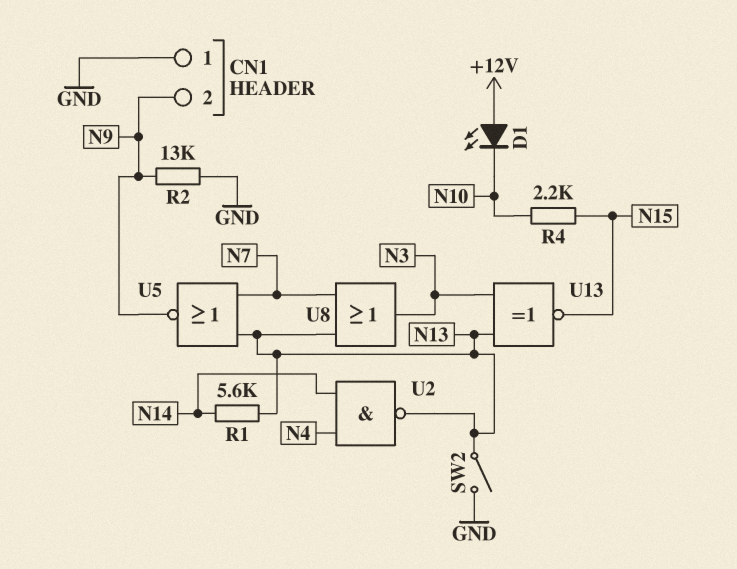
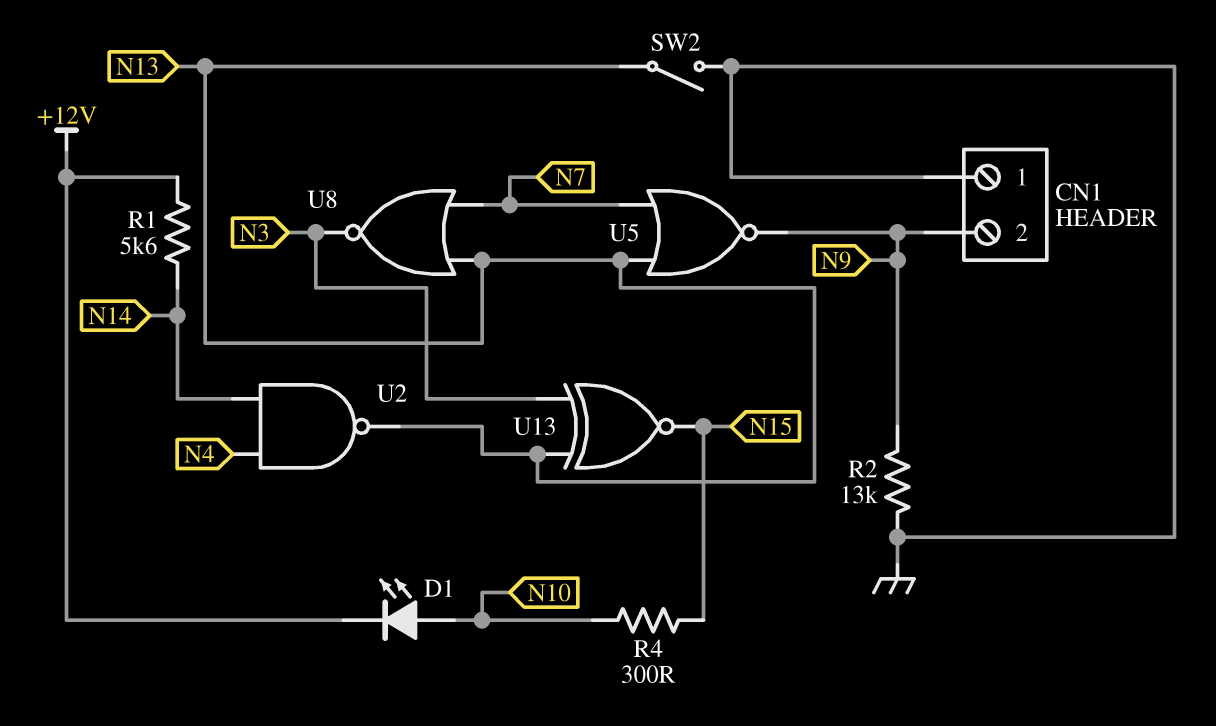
D1: LED (A +12V, K N10) -> LED (A N10, K +12V)
R1: 5.6k (N13, N14) -> 5.6k (+12V, N14)
R4: 2.2k (N10, N15) -> 300 (N10, N15)
U8: OR (in N7, in N13, out N3) -> NOR (in N7, in N13, out N3)

